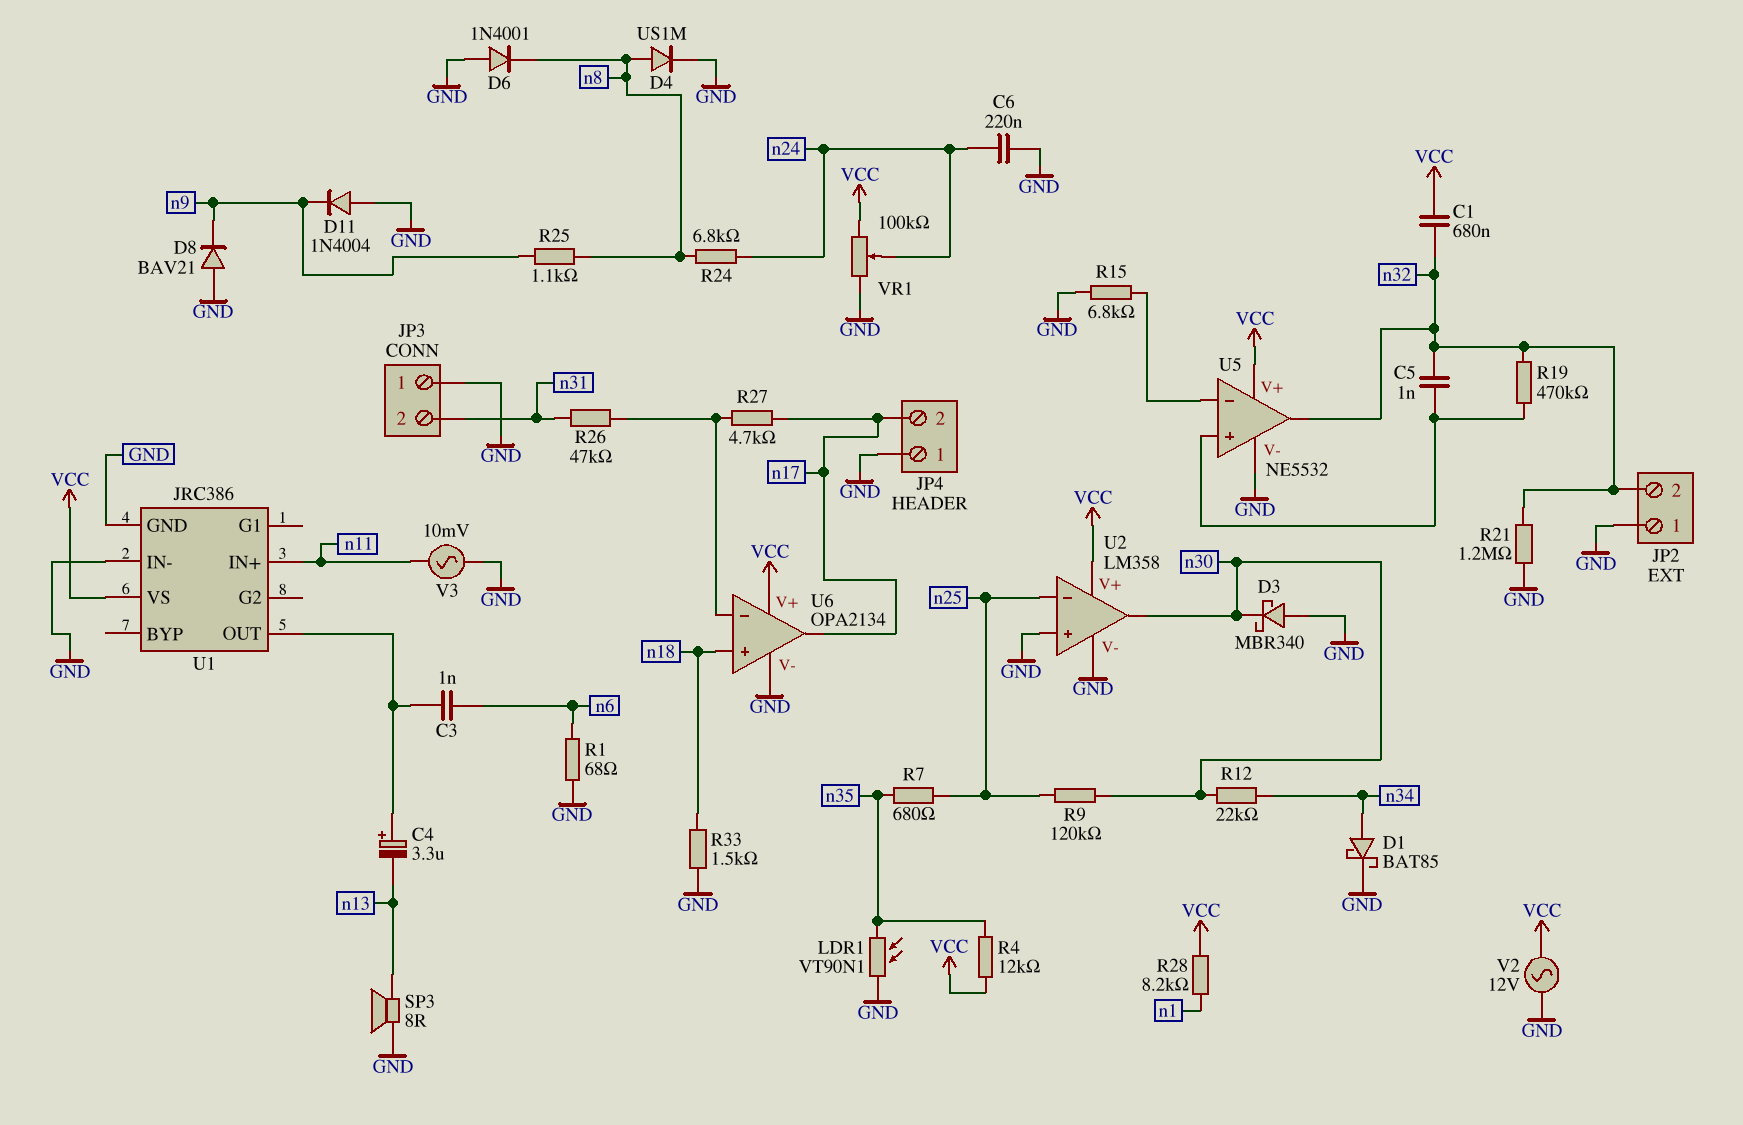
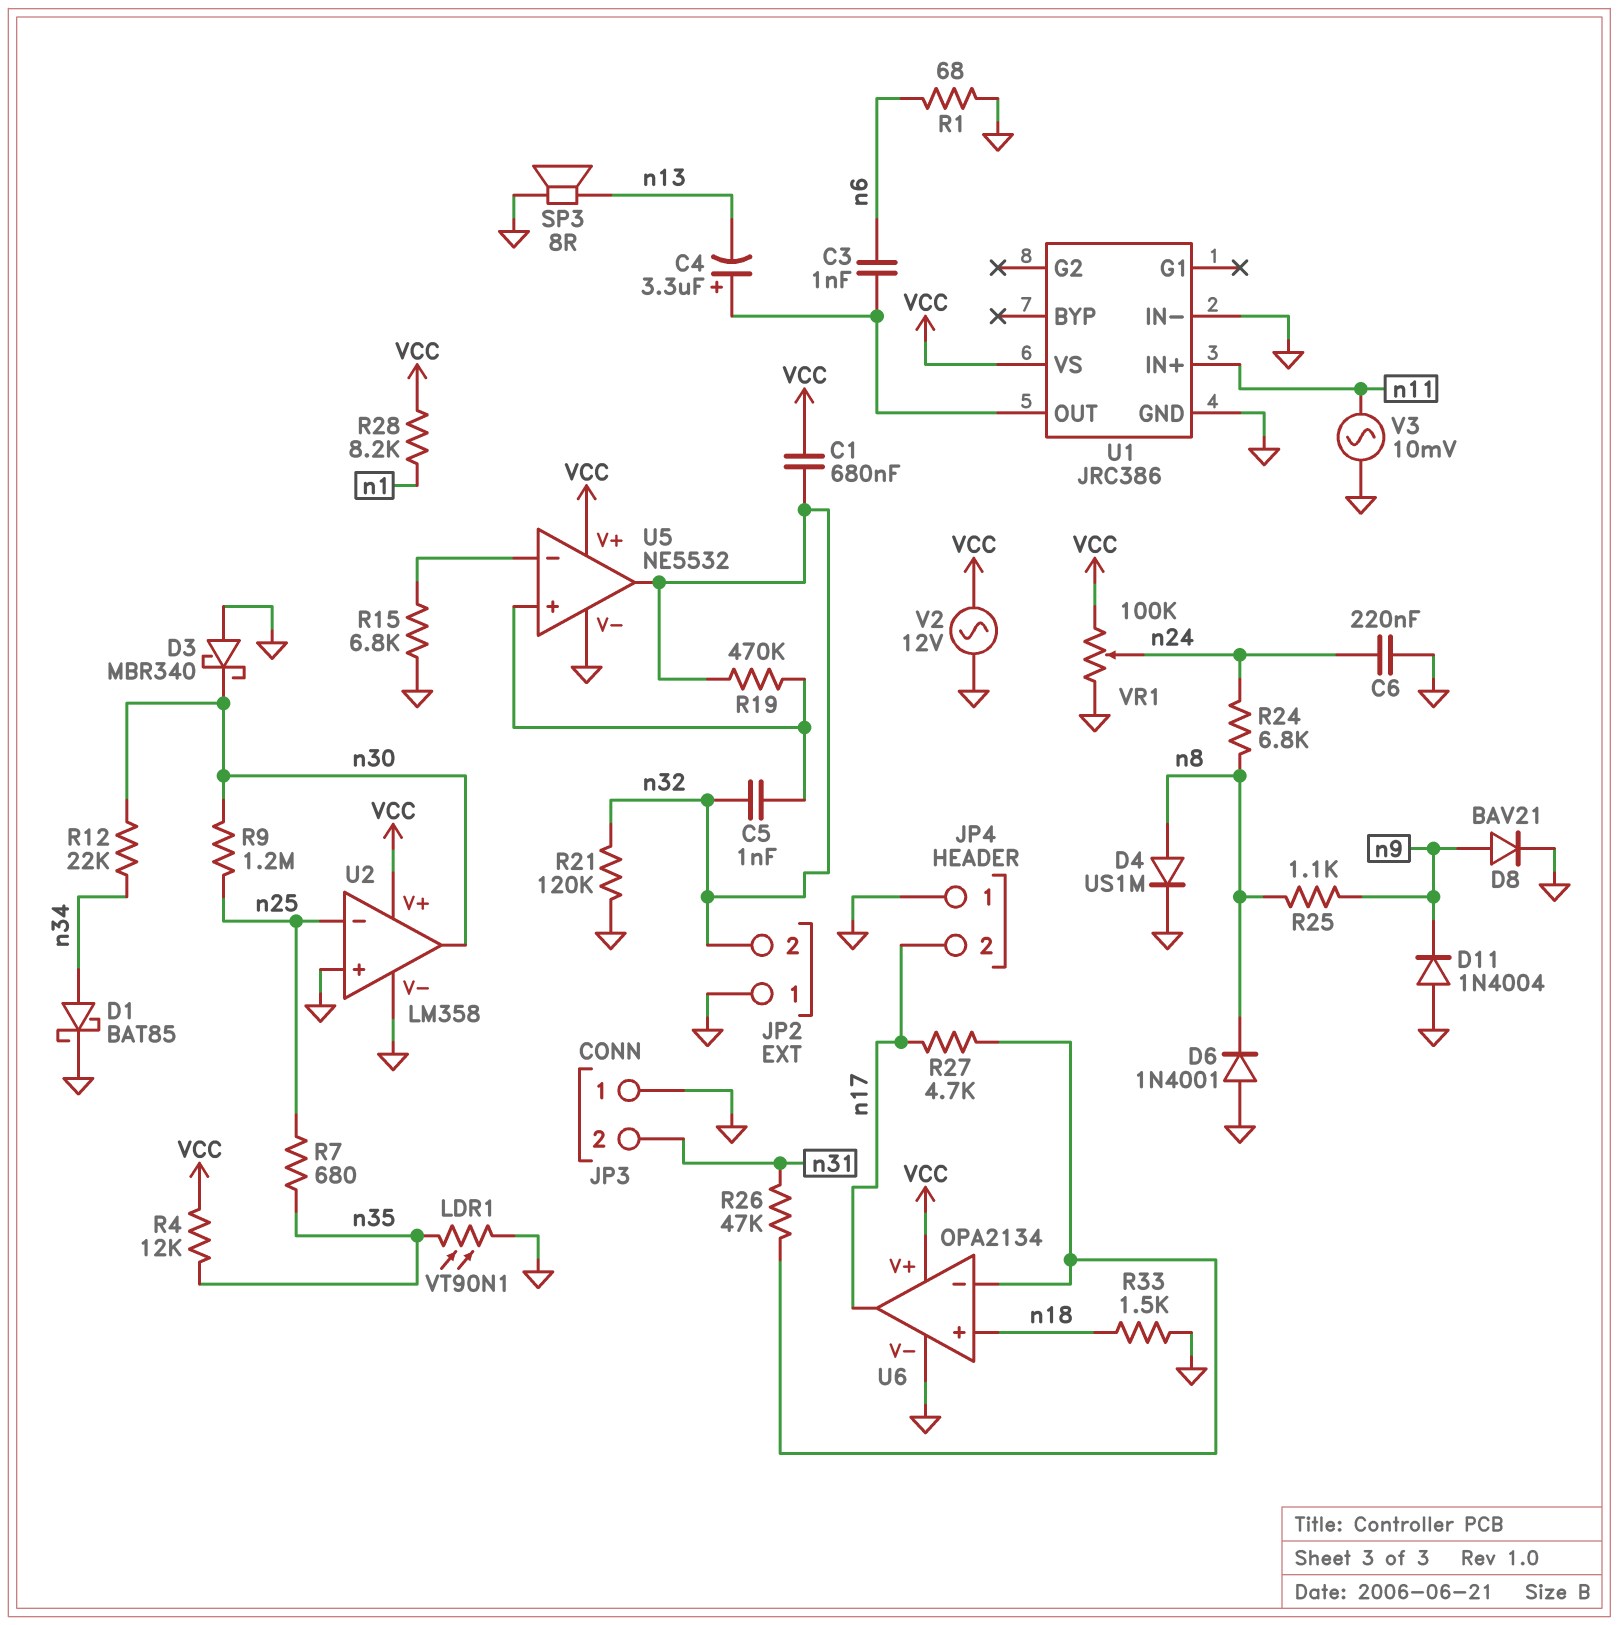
D8: diode BAV21 (A GND, K n9) -> diode BAV21 (A n9, K GND)
R9: 120k (n25, n30) -> 1.2M (n25, n30)
R21: 1.2M (GND, n32) -> 120k (GND, n32)

